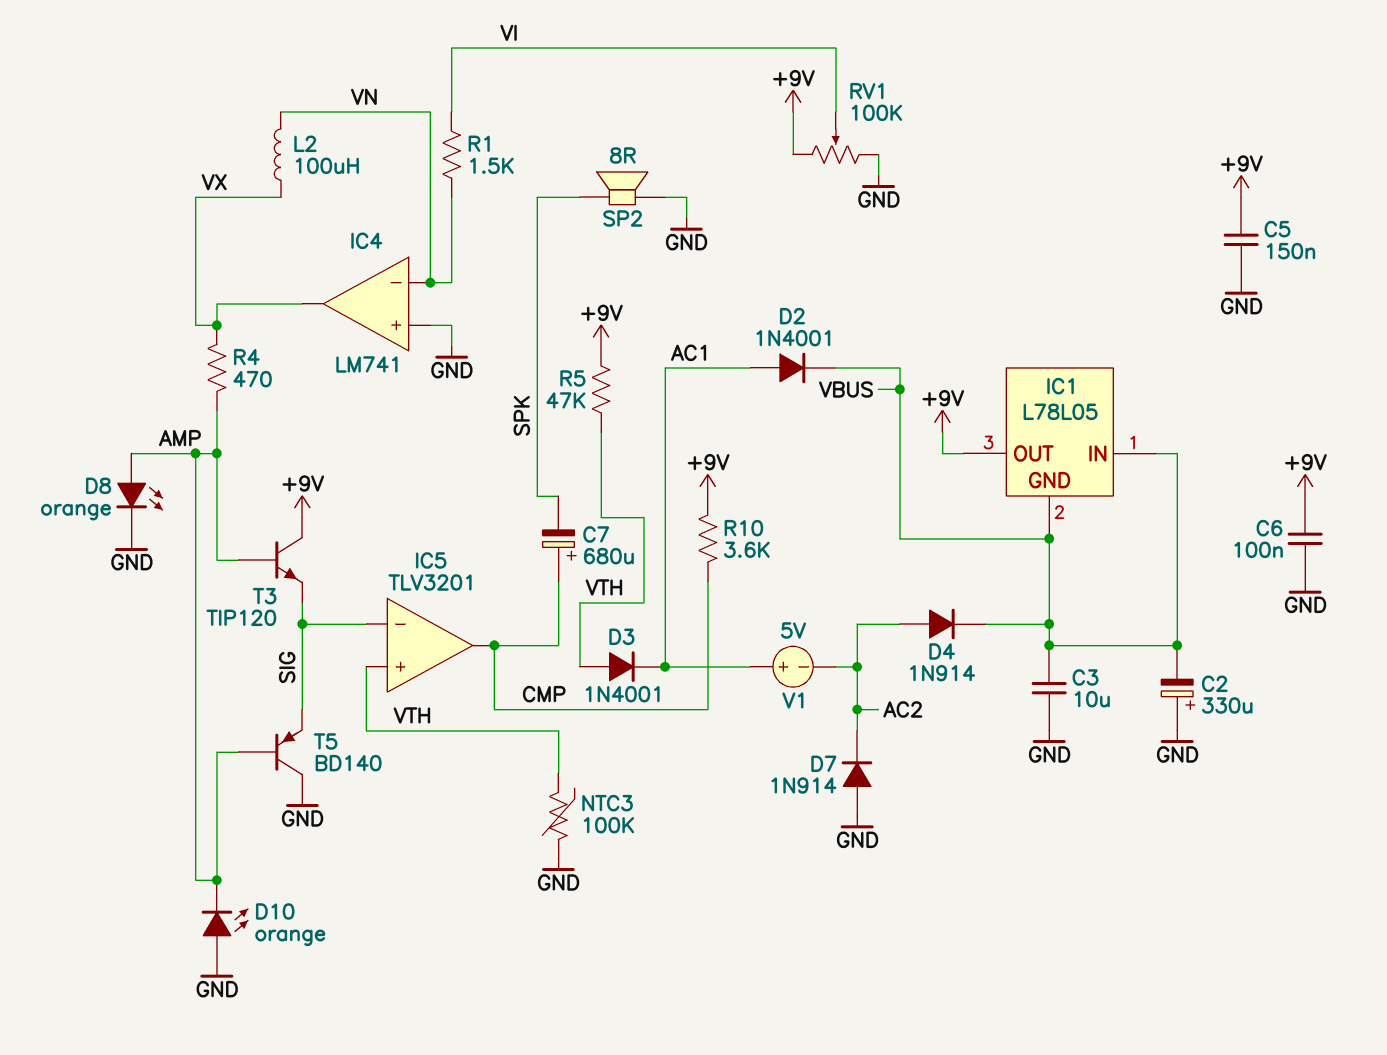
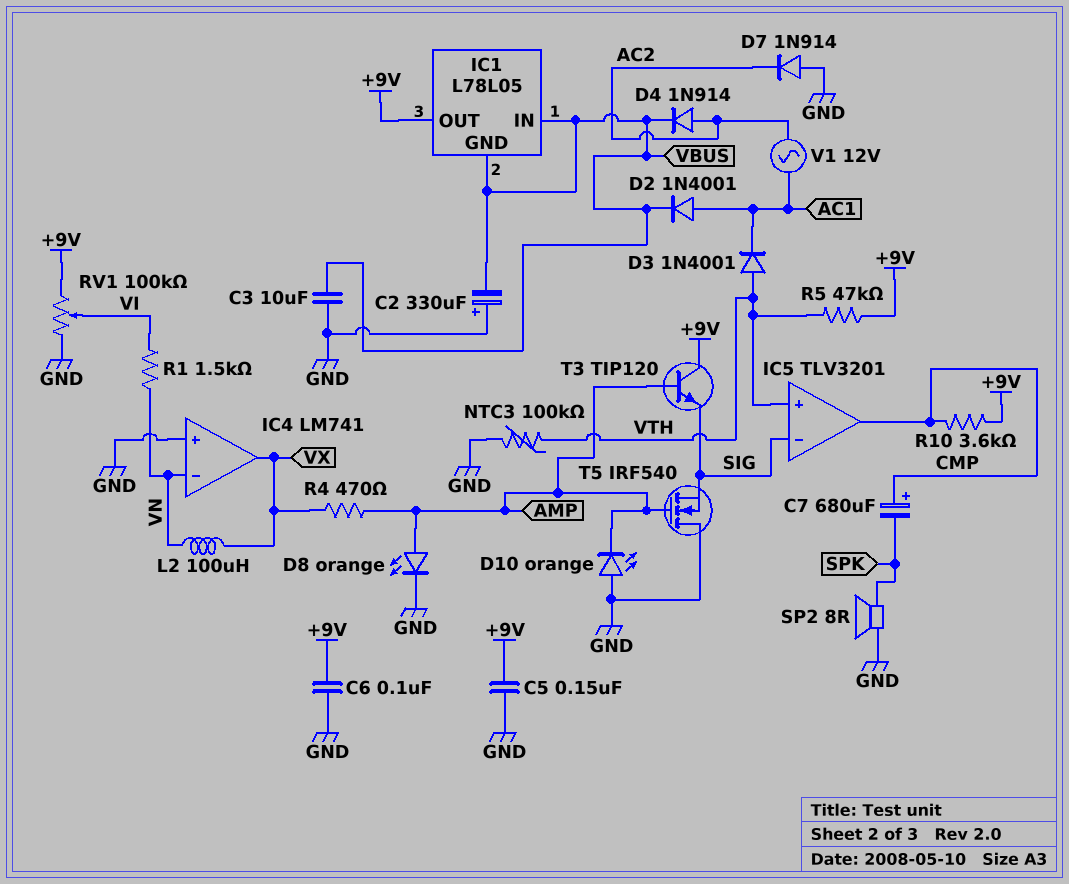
T5: PNP BD140 (B AMP, C GND, E SIG) -> NMOS IRF540 (G AMP, D GND, S SIG)
V1: 5V (plus AC1, minus AC2) -> AC 12V (AC1, AC2)

